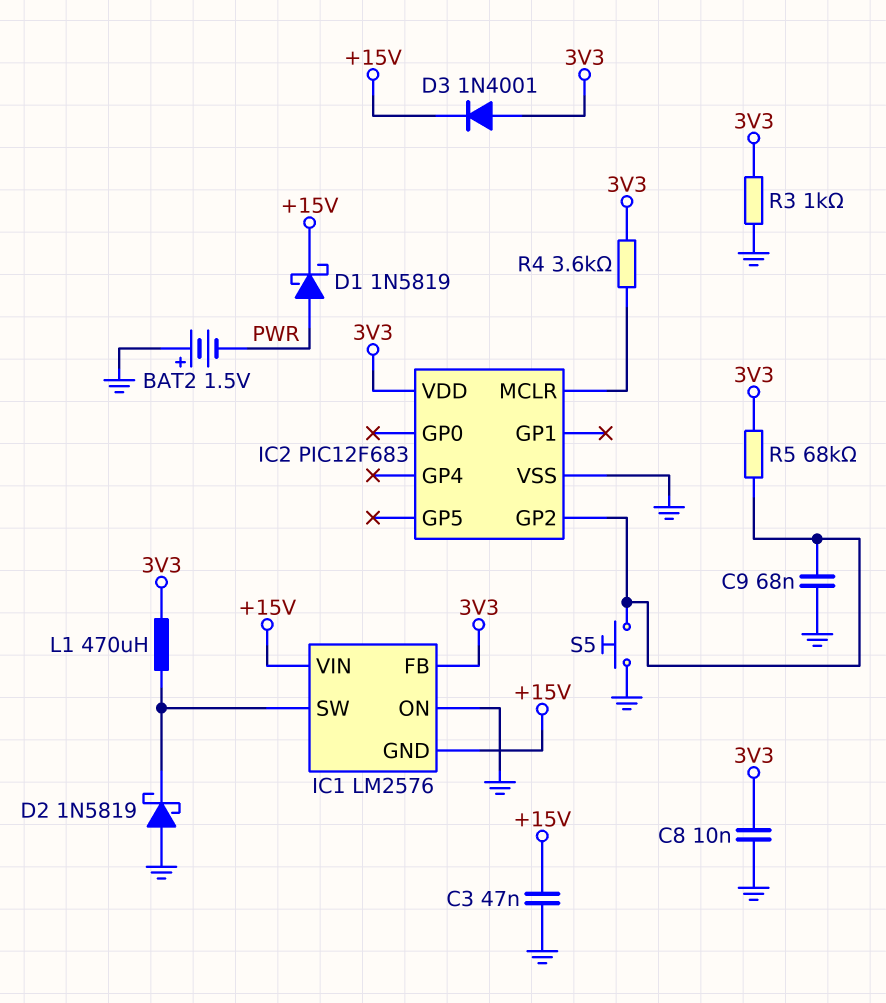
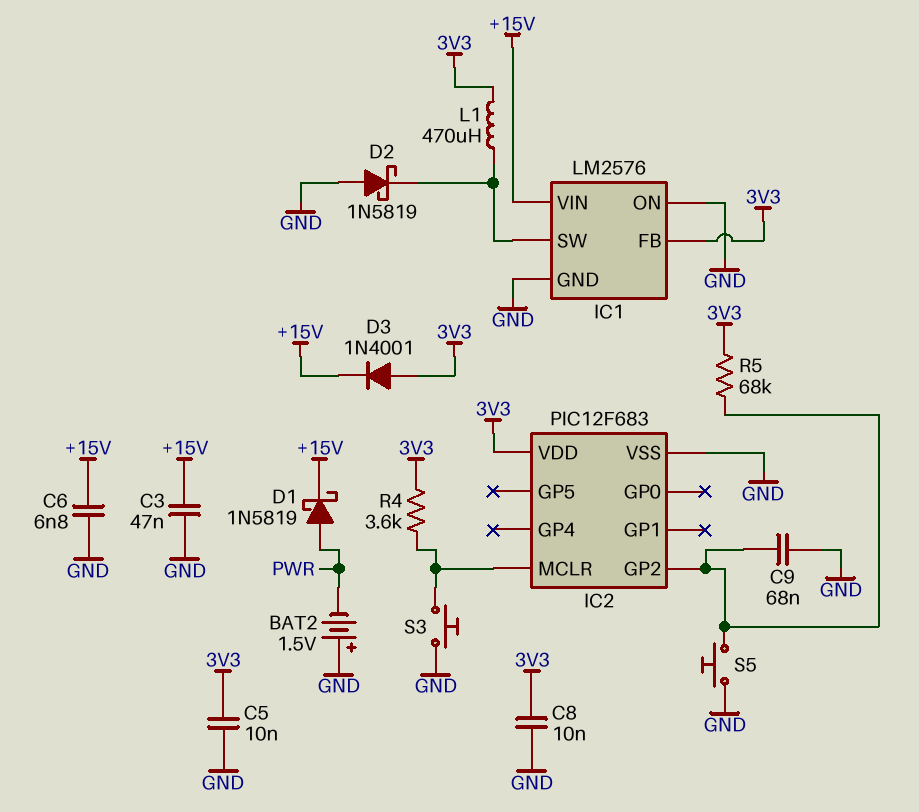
C5: none -> 10nF (3V3, GND)
C6: none -> 6.8nF (+15V, GND)
IC1 pin GND: +15V -> GND
R3: 1k (3V3, GND) -> none
S3: none -> button (GND, IC2/MCLR)

